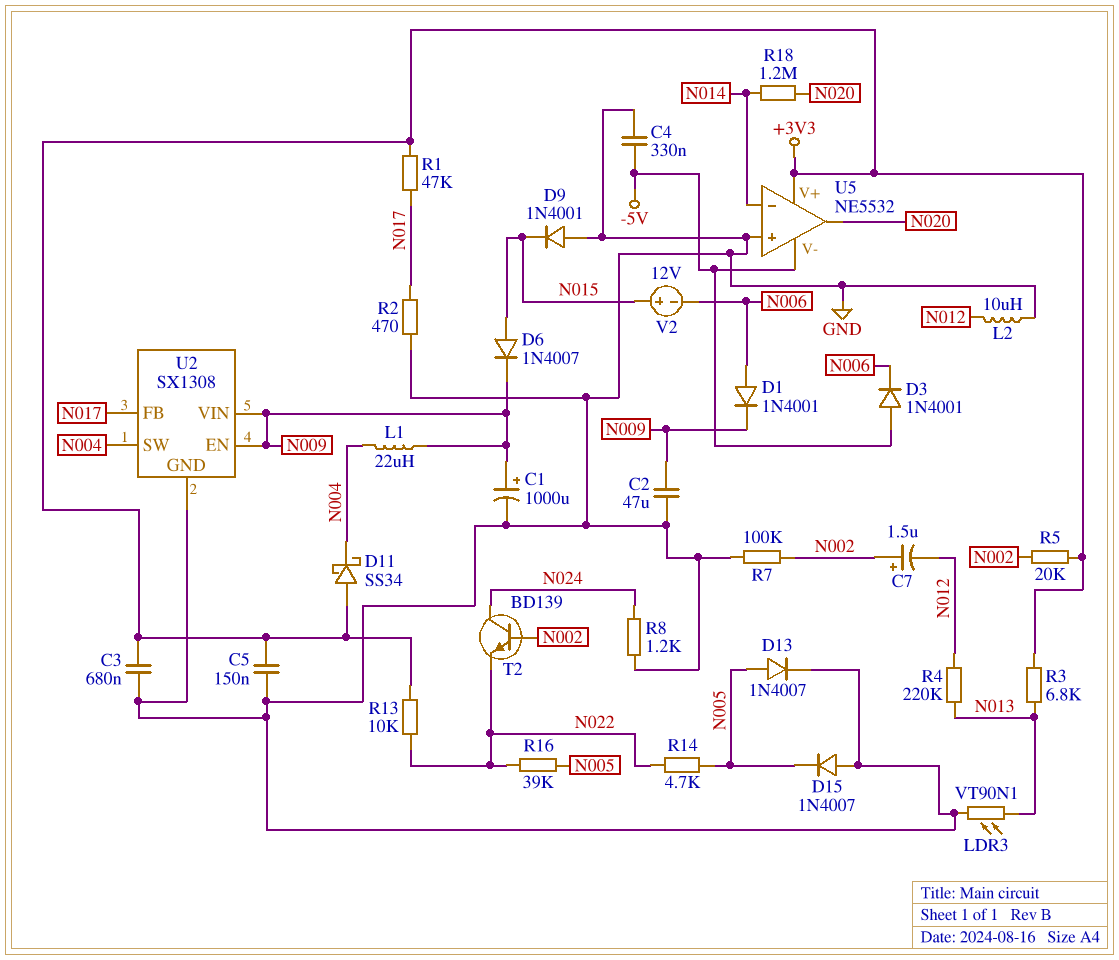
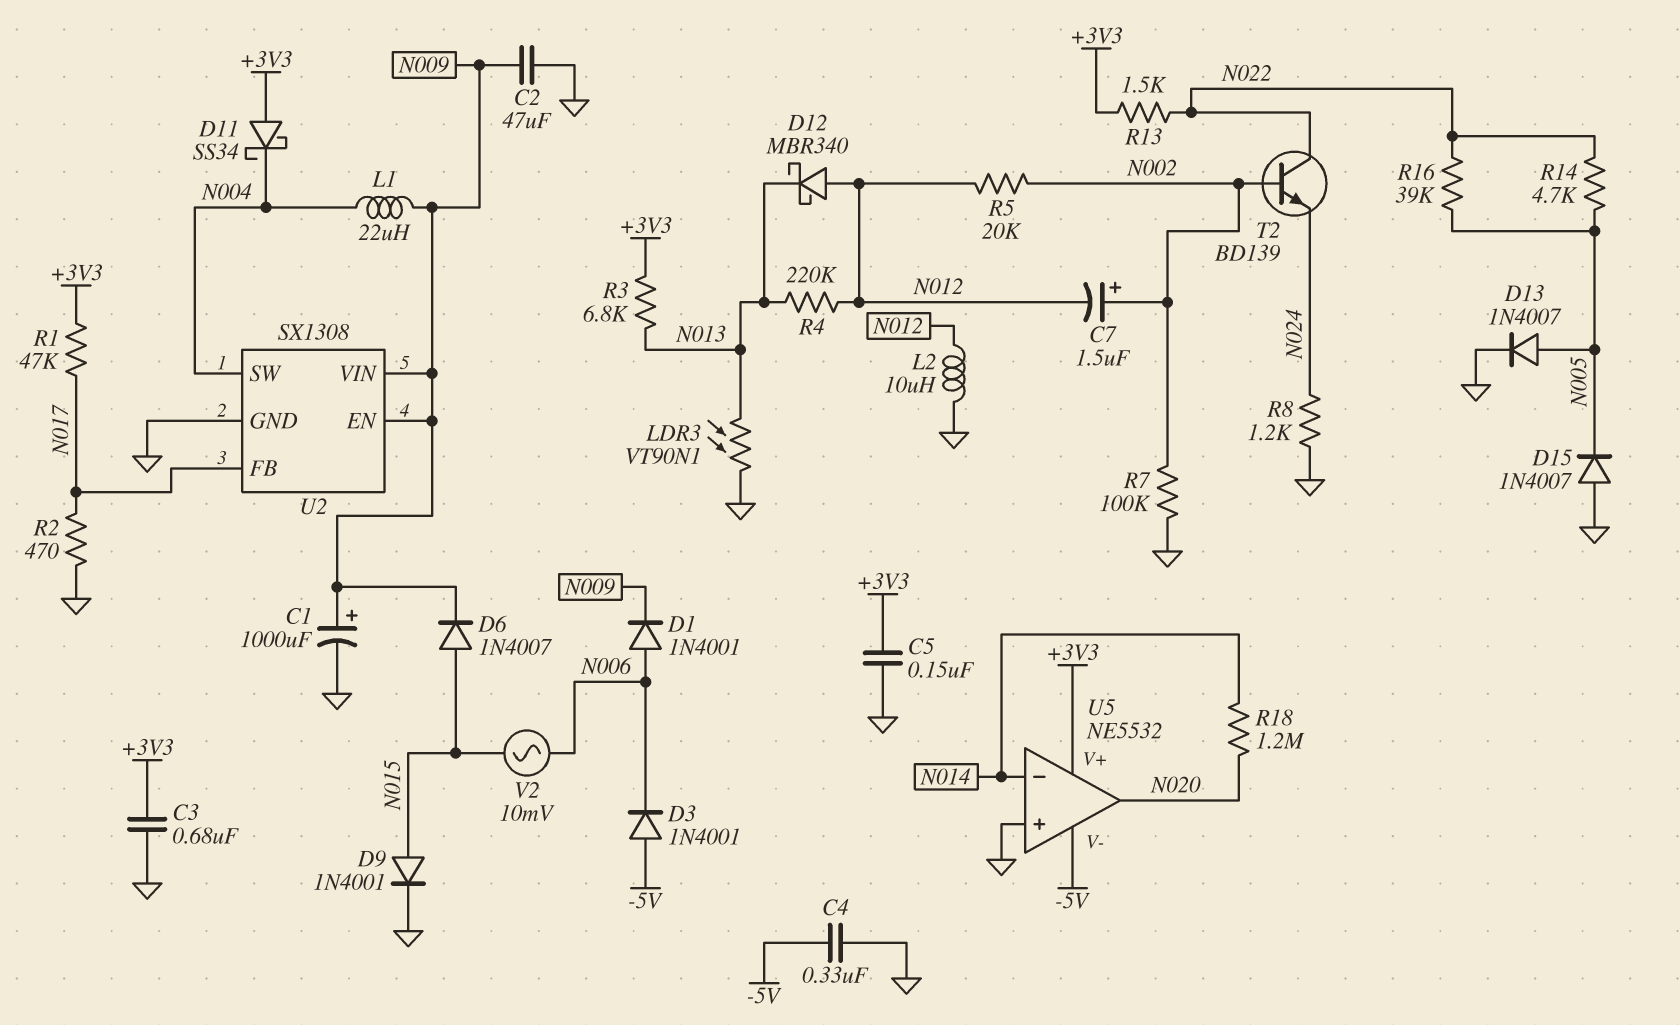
D9: diode 1N4001 (A GND, K N015) -> diode 1N4001 (A N015, K GND)
D12: none -> schottky MBR340 (A N012, K N013)
R5: 20k (+3V3, N002) -> 20k (N002, N012)
R13: 10k (+3V3, N022) -> 1.5k (+3V3, N022)
T2: NPN BD139 (B N002, C N024, E N022) -> NPN BD139 (B N002, C N022, E N024)
V2: 12V (plus N015, minus N006) -> AC 10mV (N006, N015)

